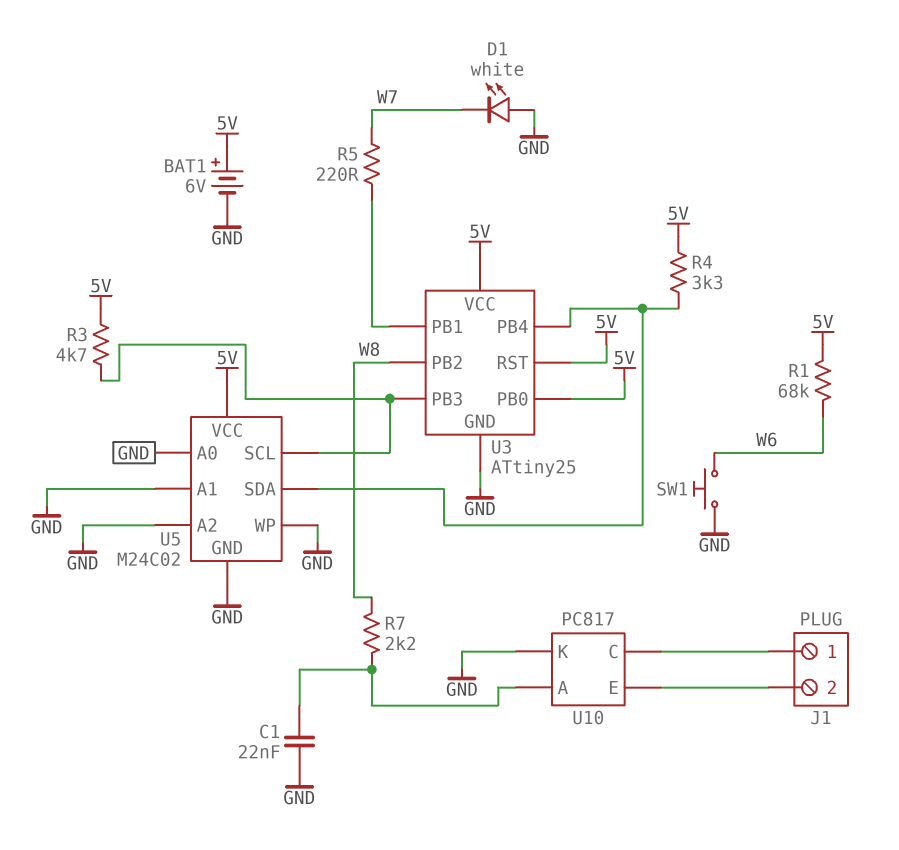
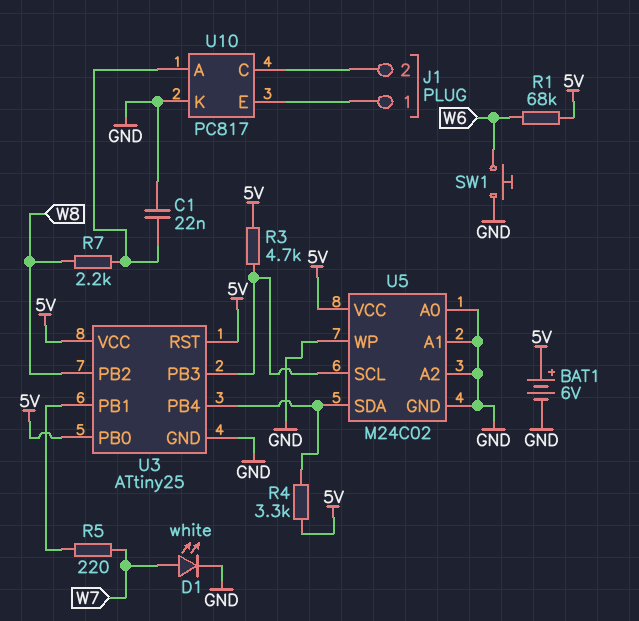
D1: LED white (A GND, K W7) -> LED white (A W7, K GND)
U10 pin C: J1/1 -> J1/2
U10 pin E: J1/2 -> J1/1

